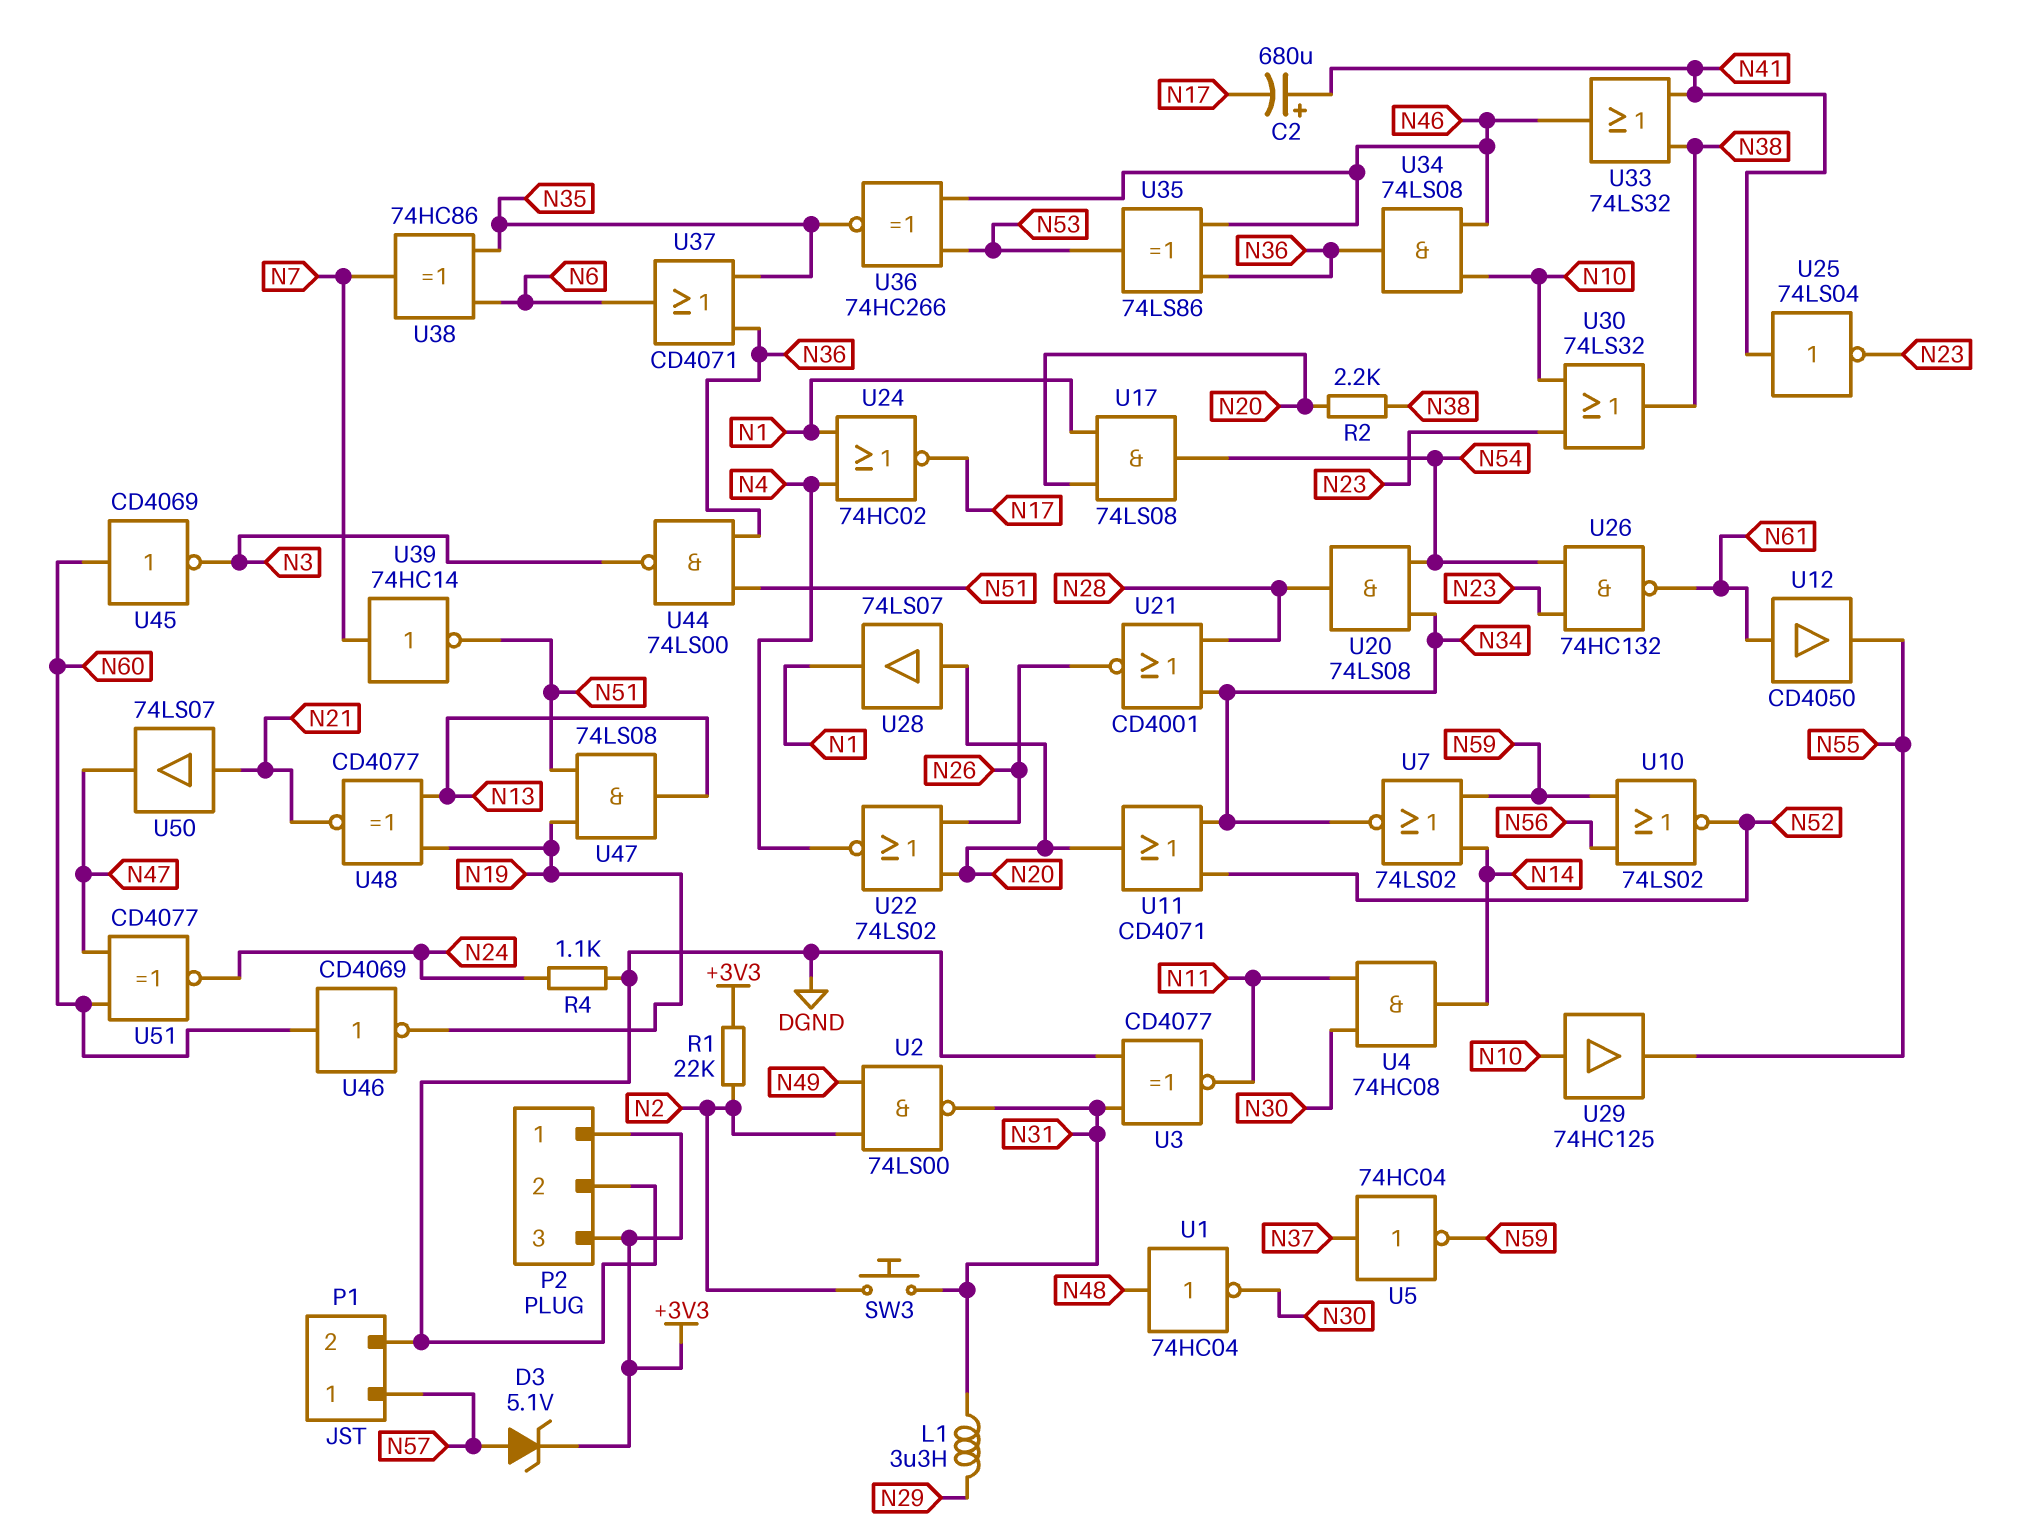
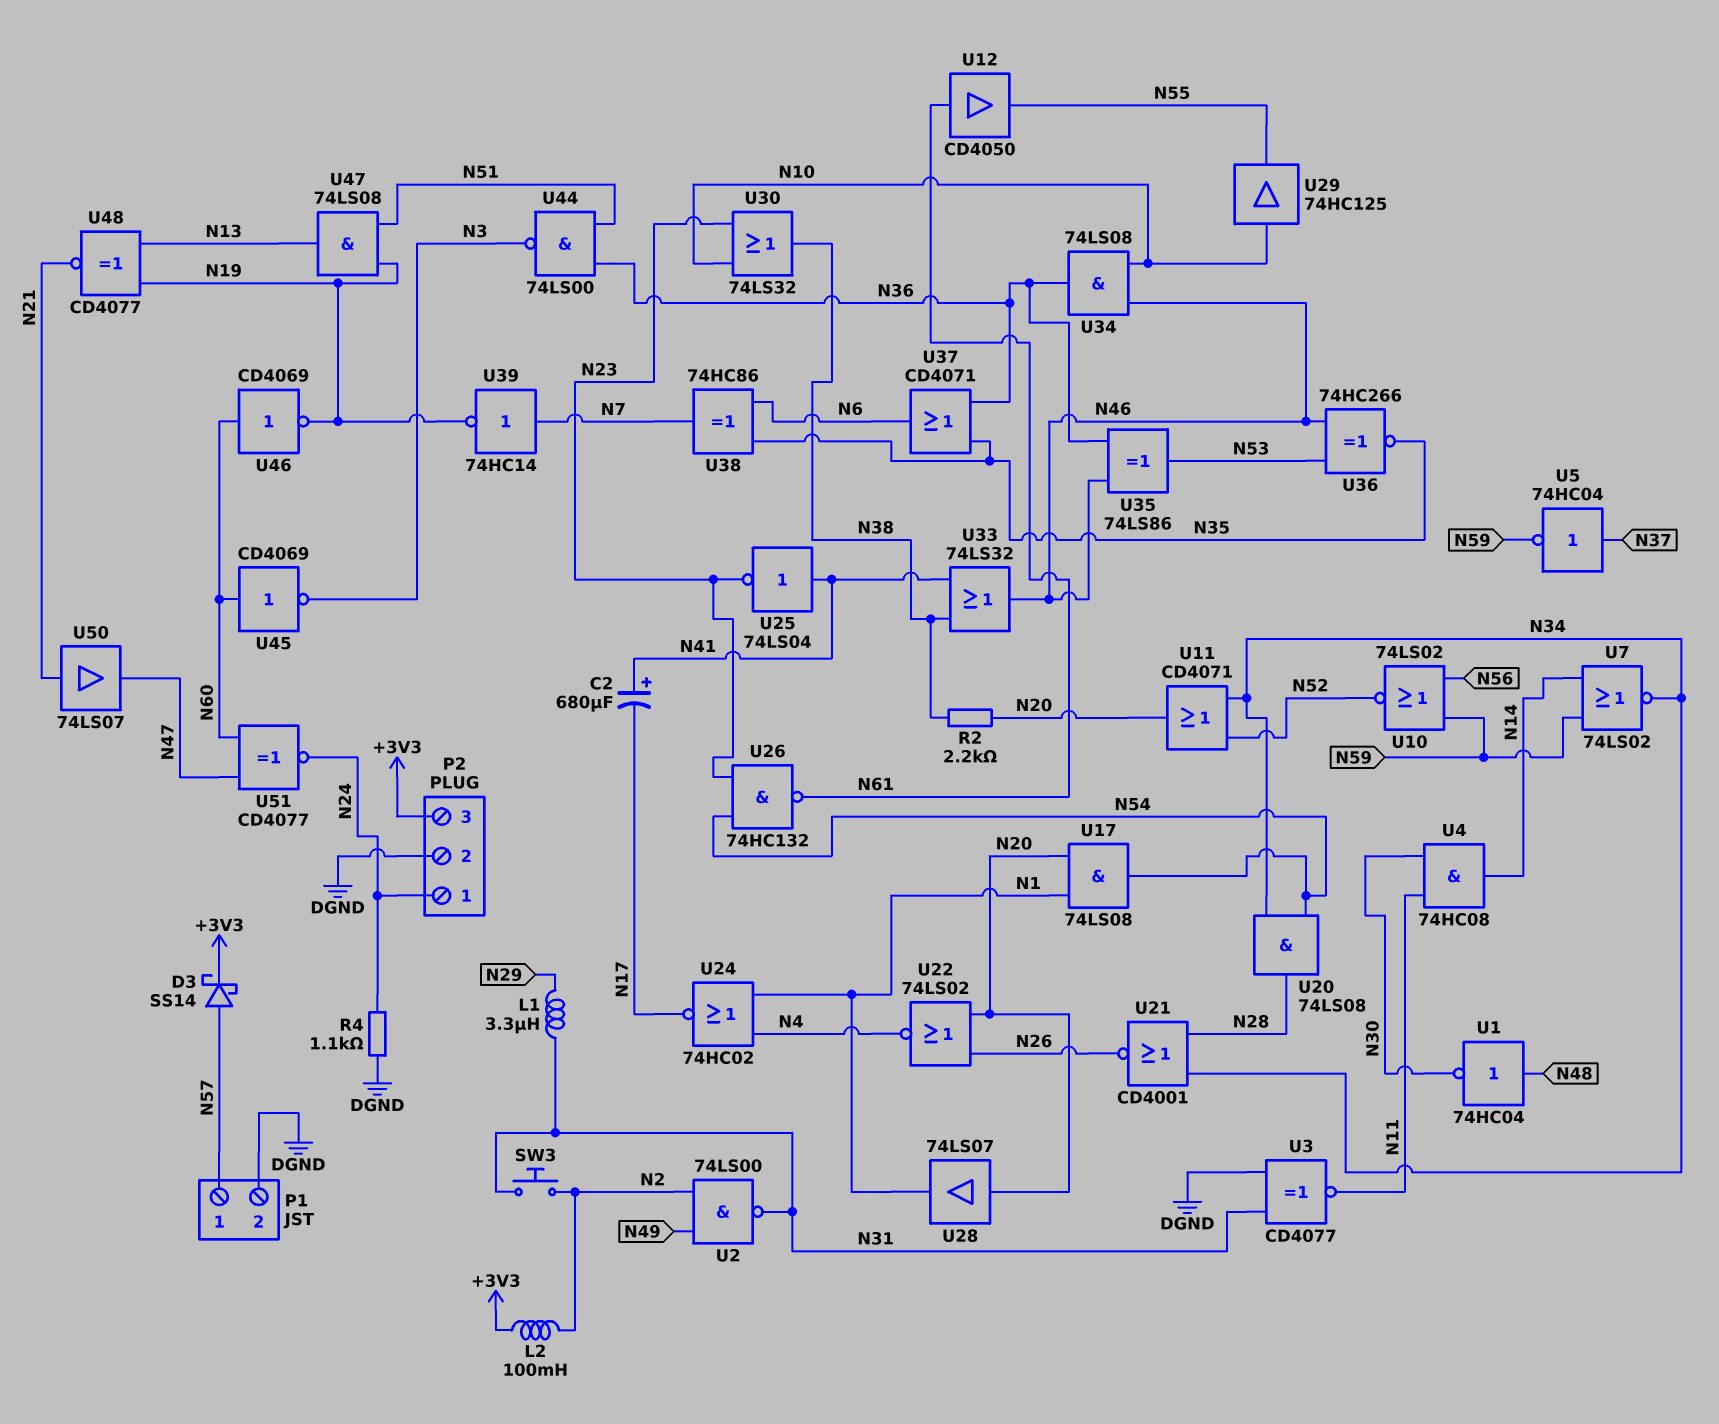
D3: zener 5.1V (A N57, K +3V3) -> schottky SS14 (A N57, K +3V3)
L2: none -> 100mH (+3V3, N2)
P2 pin 1: +3V3 -> N24
R1: 22k (+3V3, N2) -> none
U39: NOT 74HC14 (in N7, out N51) -> NOT 74HC14 (in N7, out N19)

